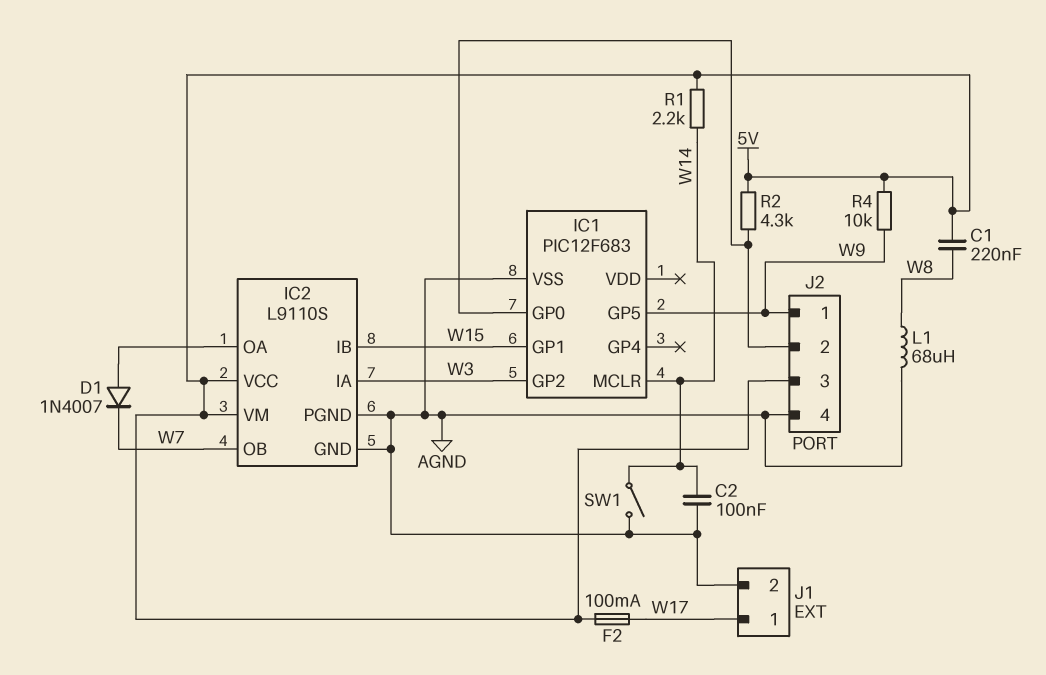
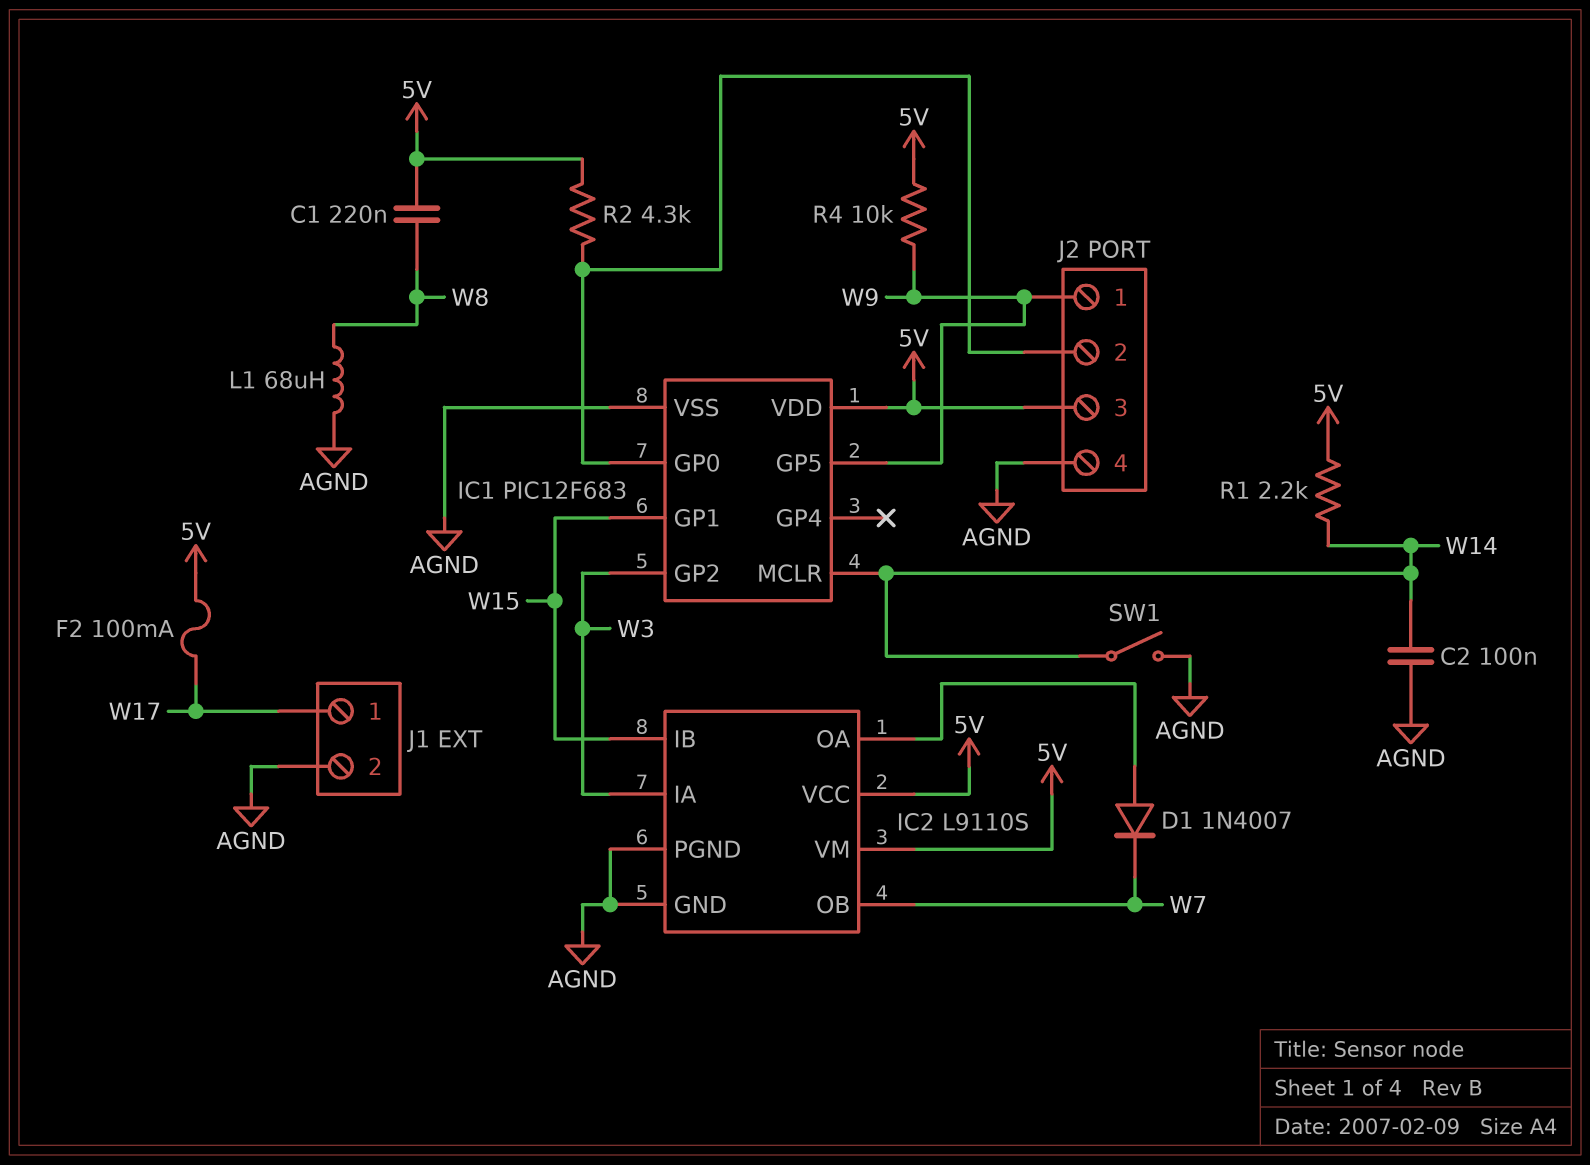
IC1 pin VDD: none -> 5V

